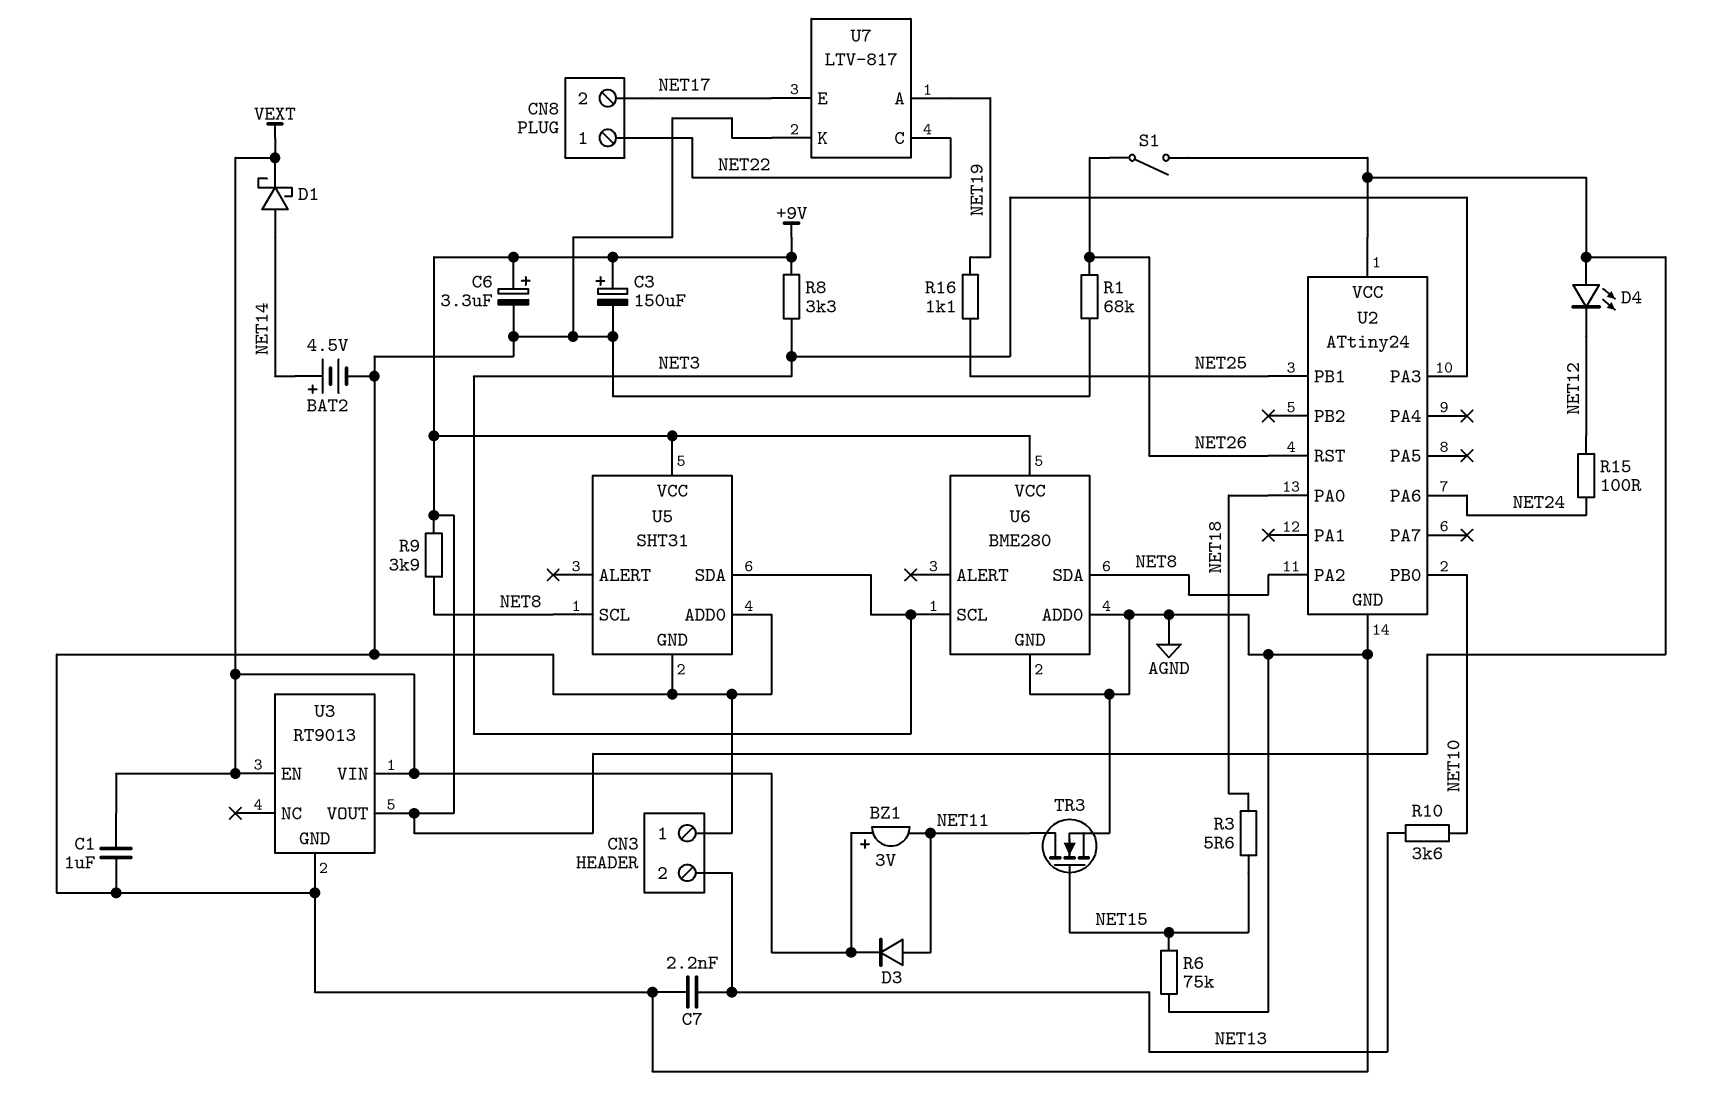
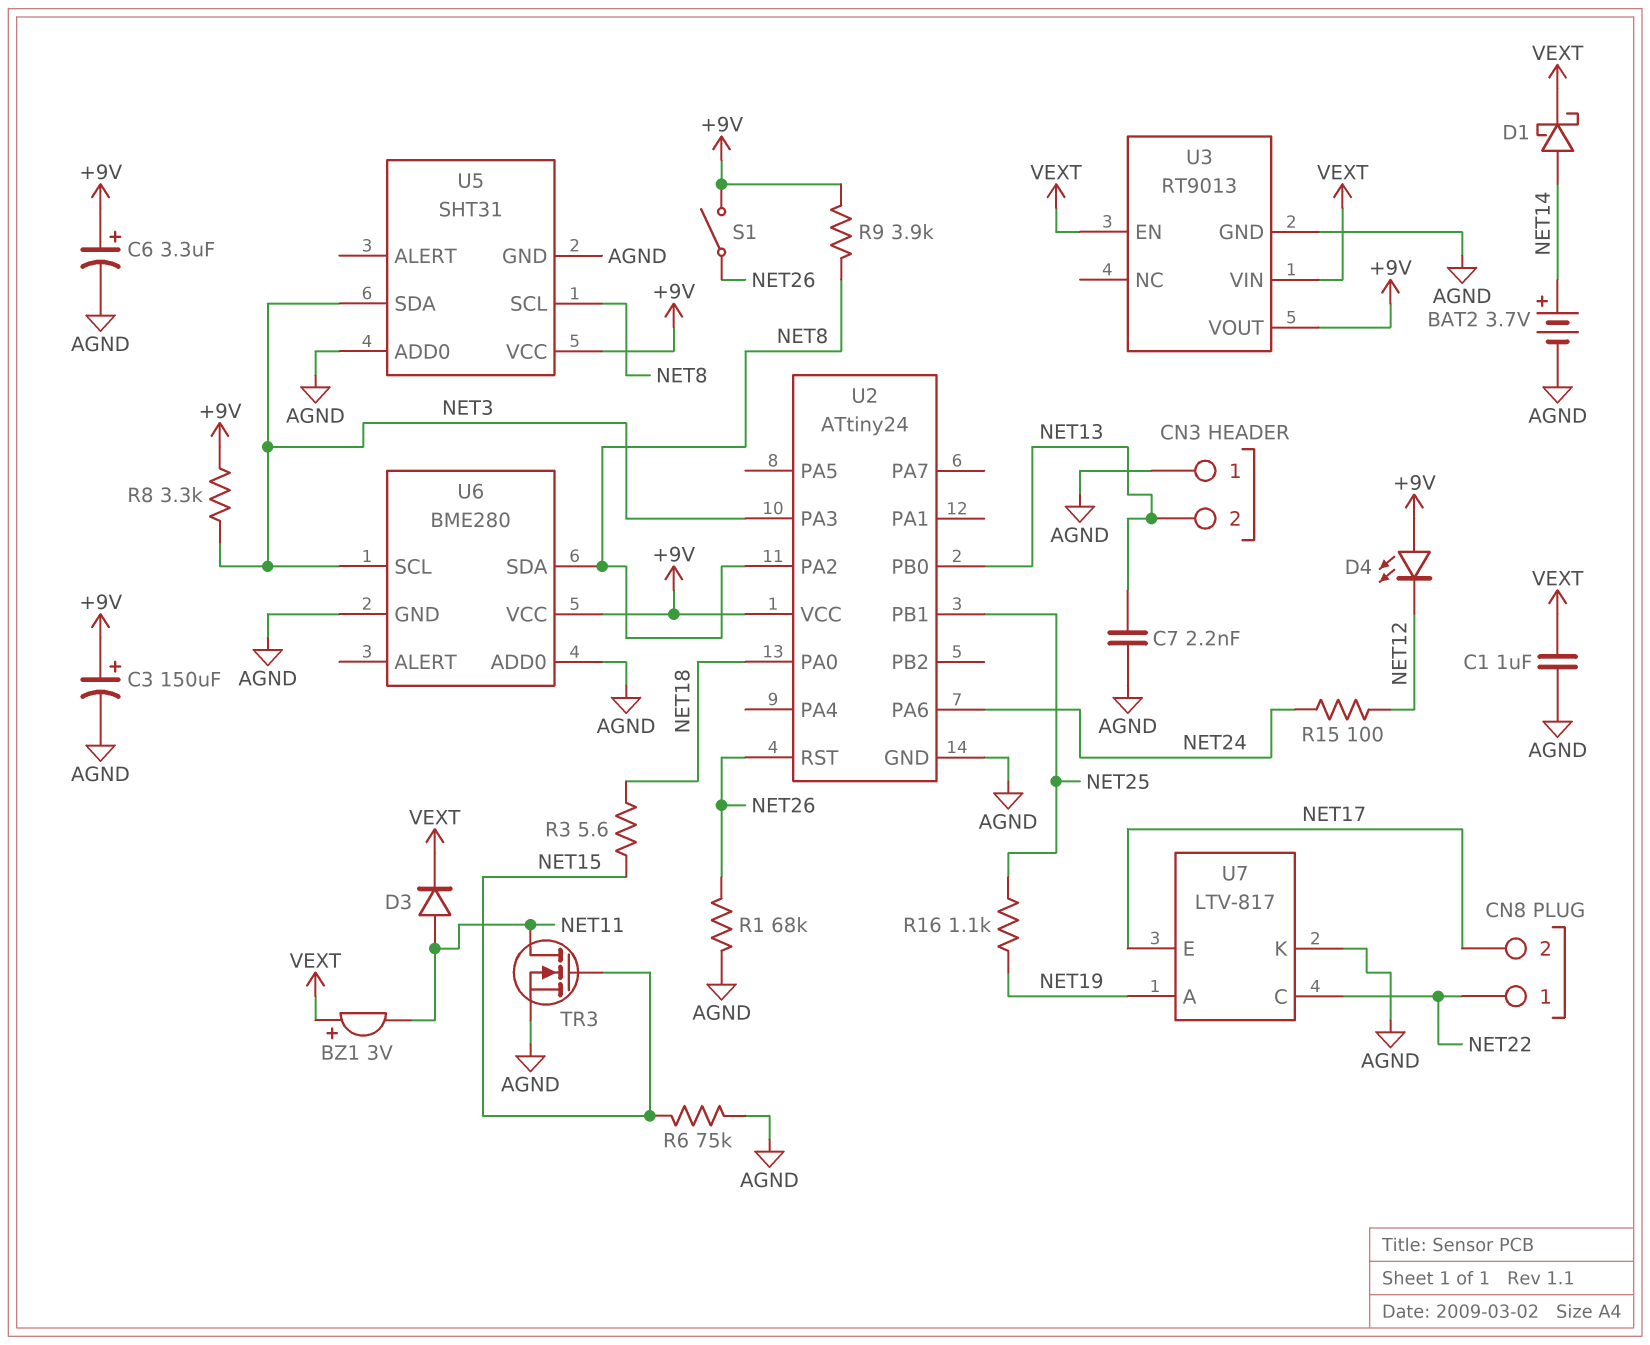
BAT2: 4.5V (plus NET14, minus AGND) -> 3.7V (plus NET14, minus AGND)
R10: 3.6k (NET10, NET13) -> none
U2 pin PB0: NET10 -> NET13

